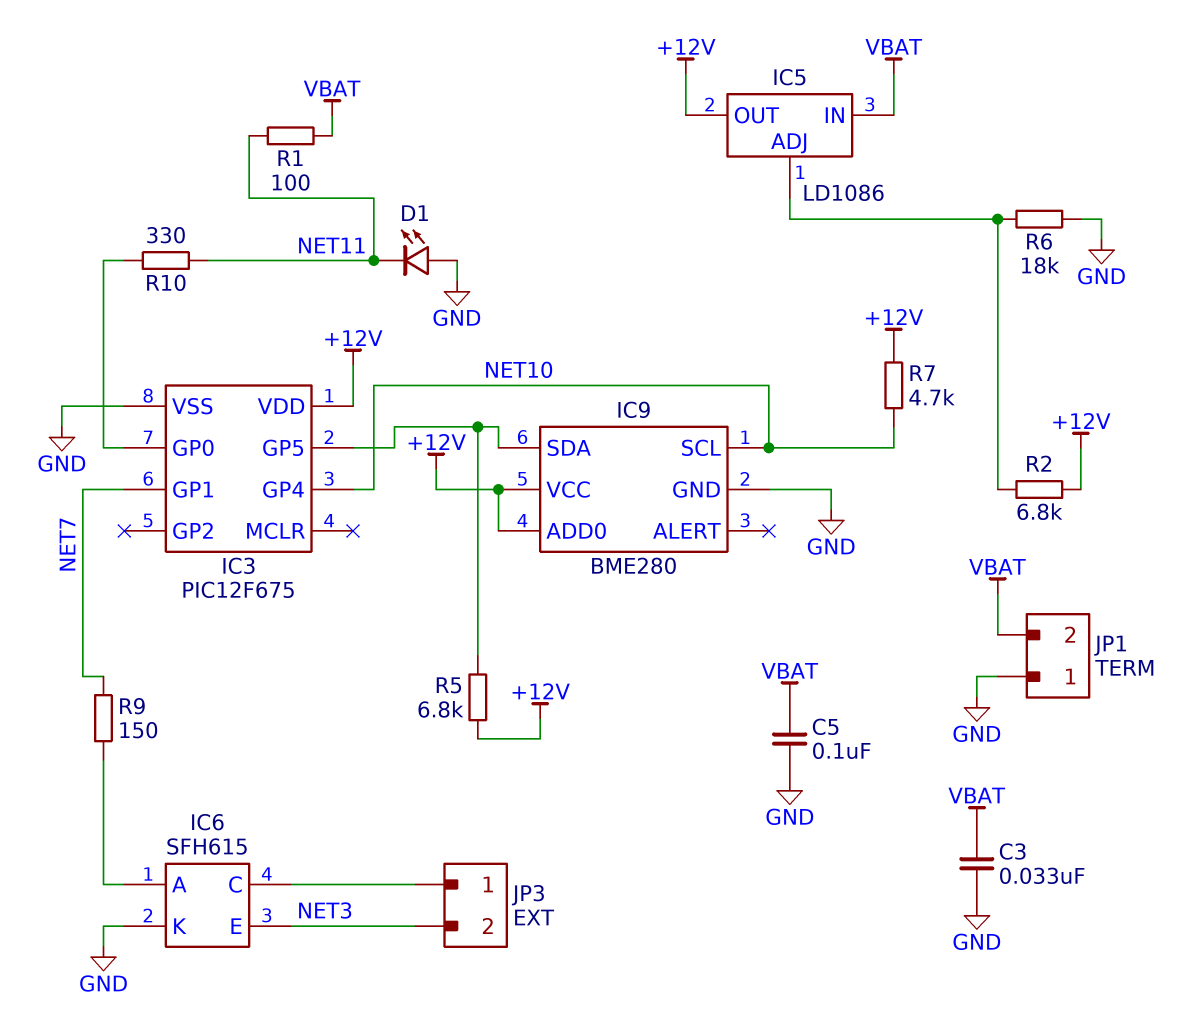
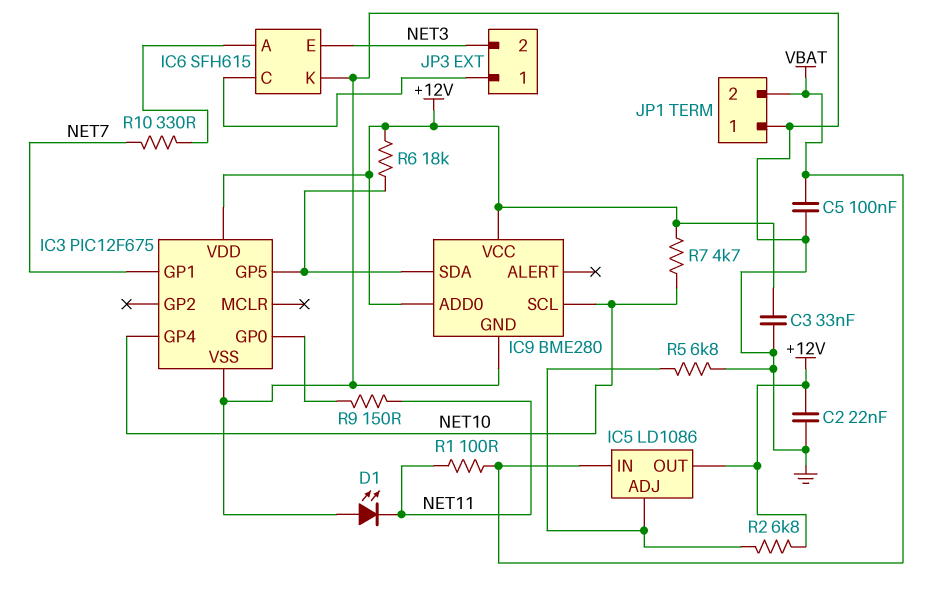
C2: none -> 22nF (+12V, GND)
C3: 33nF (GND, VBAT) -> 33nF (+12V, GND)
R5: 6.8k (+12V, IC3/GP5) -> 6.8k (GND, IC5/ADJ)
R6: 18k (GND, IC5/ADJ) -> 18k (+12V, IC3/GP5)
R9: 150 (IC6/A, NET7) -> 150 (IC3/GP0, NET11)
R10: 330 (IC3/GP0, NET11) -> 330 (IC6/A, NET7)

